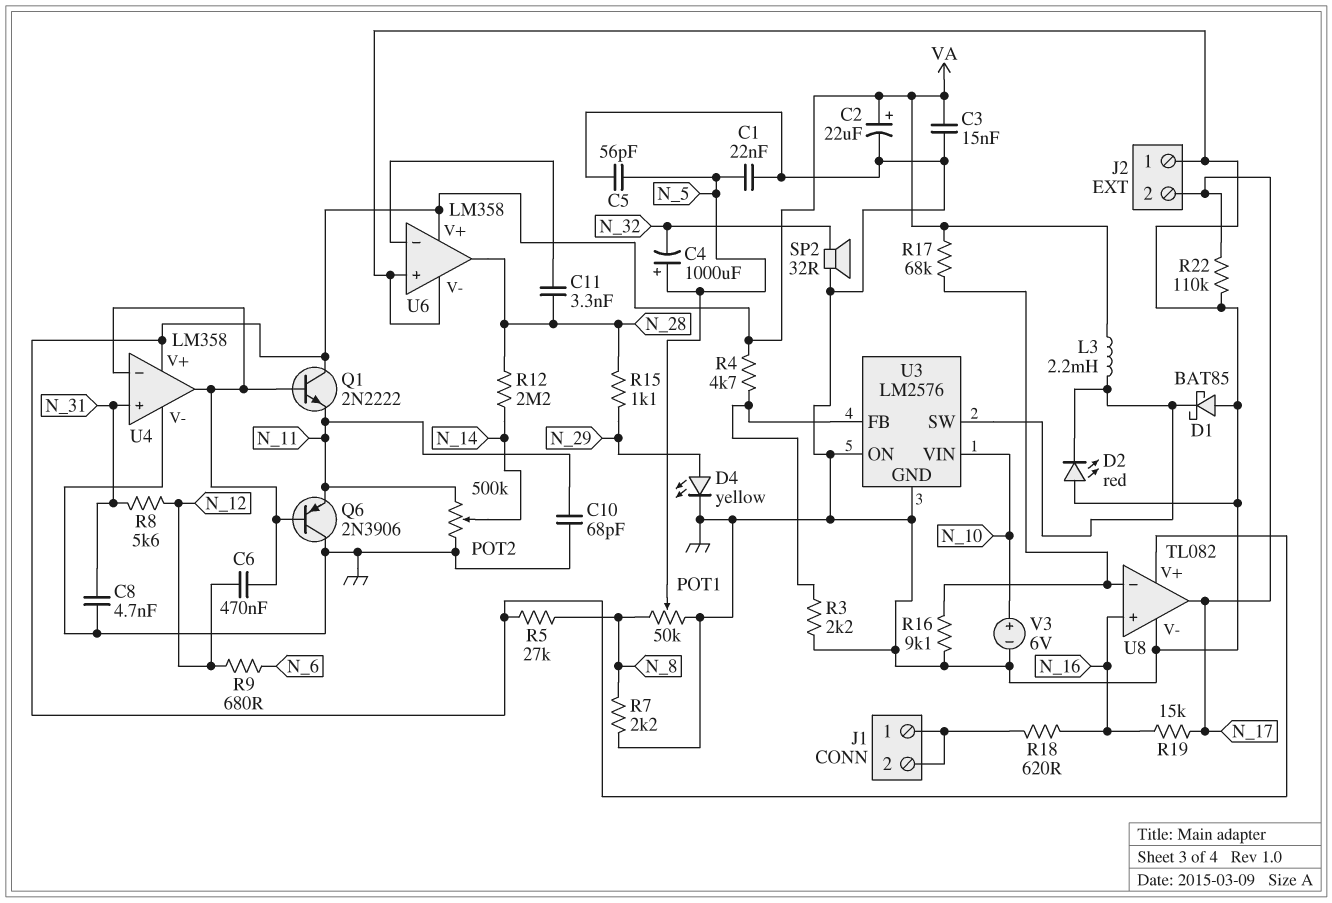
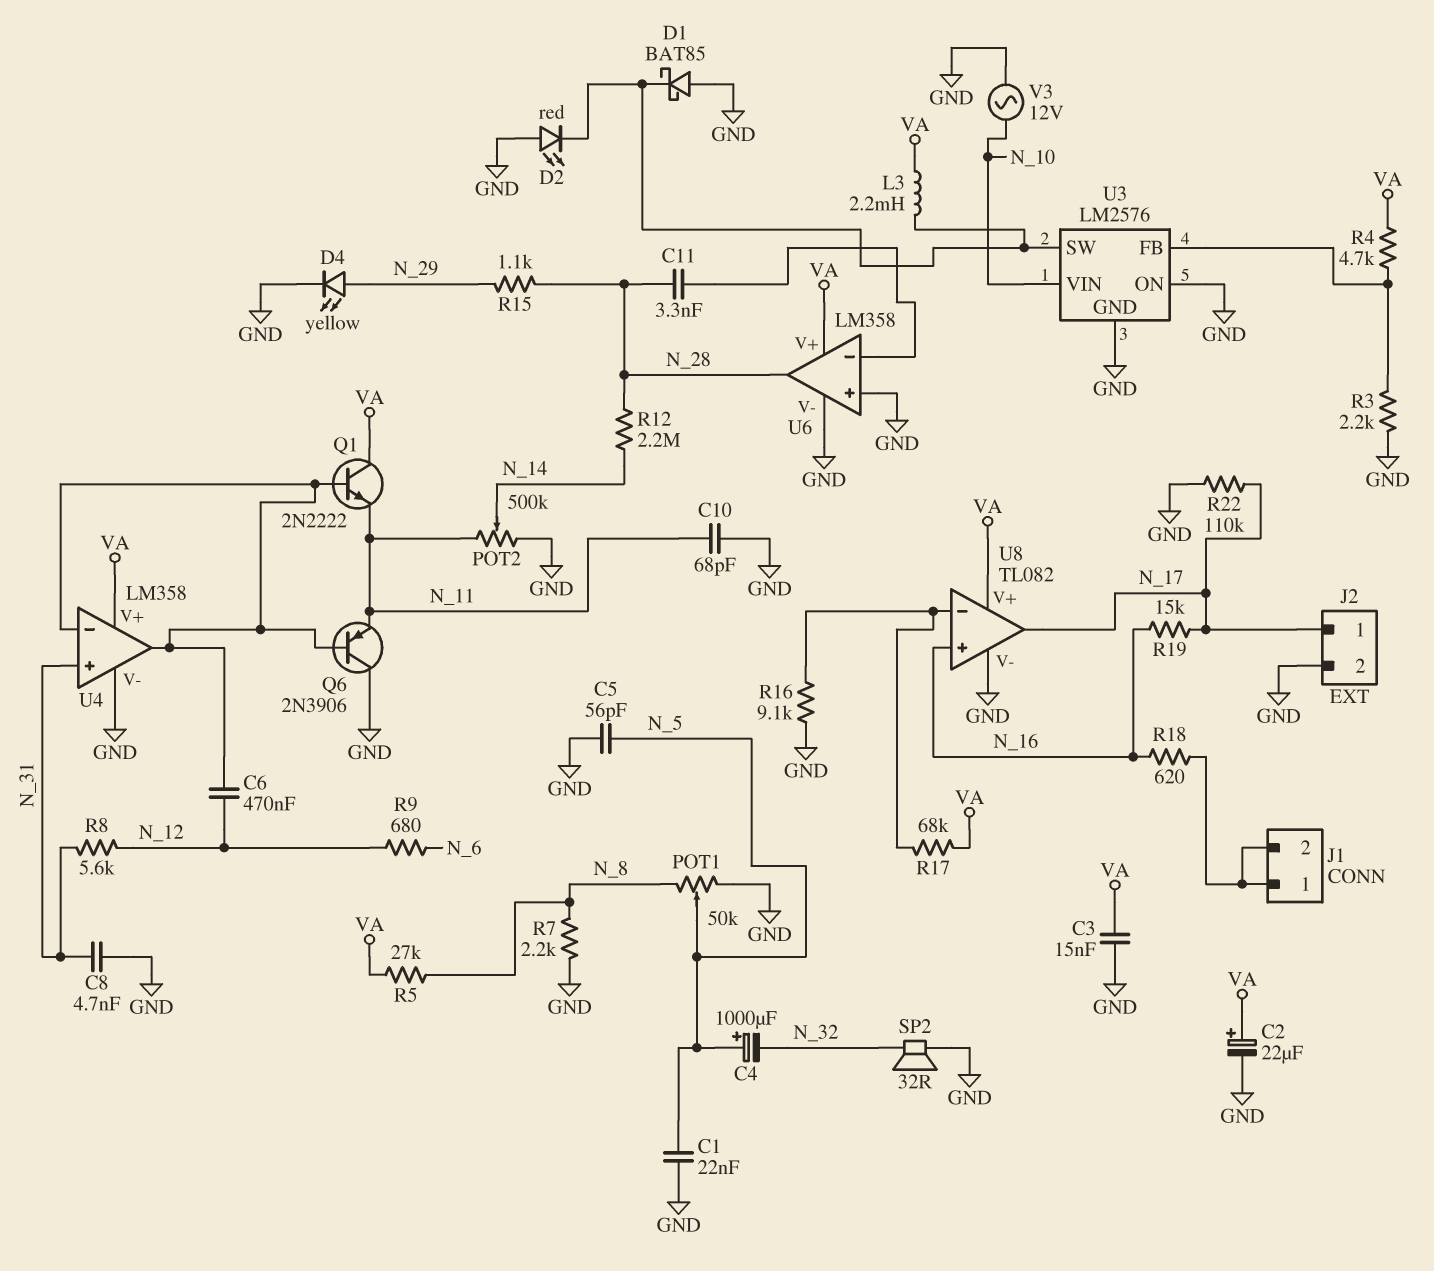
J2 pin 1: GND -> N_17
J2 pin 2: N_17 -> GND
V3: 6V (plus N_10, minus GND) -> AC 12V (GND, N_10)

